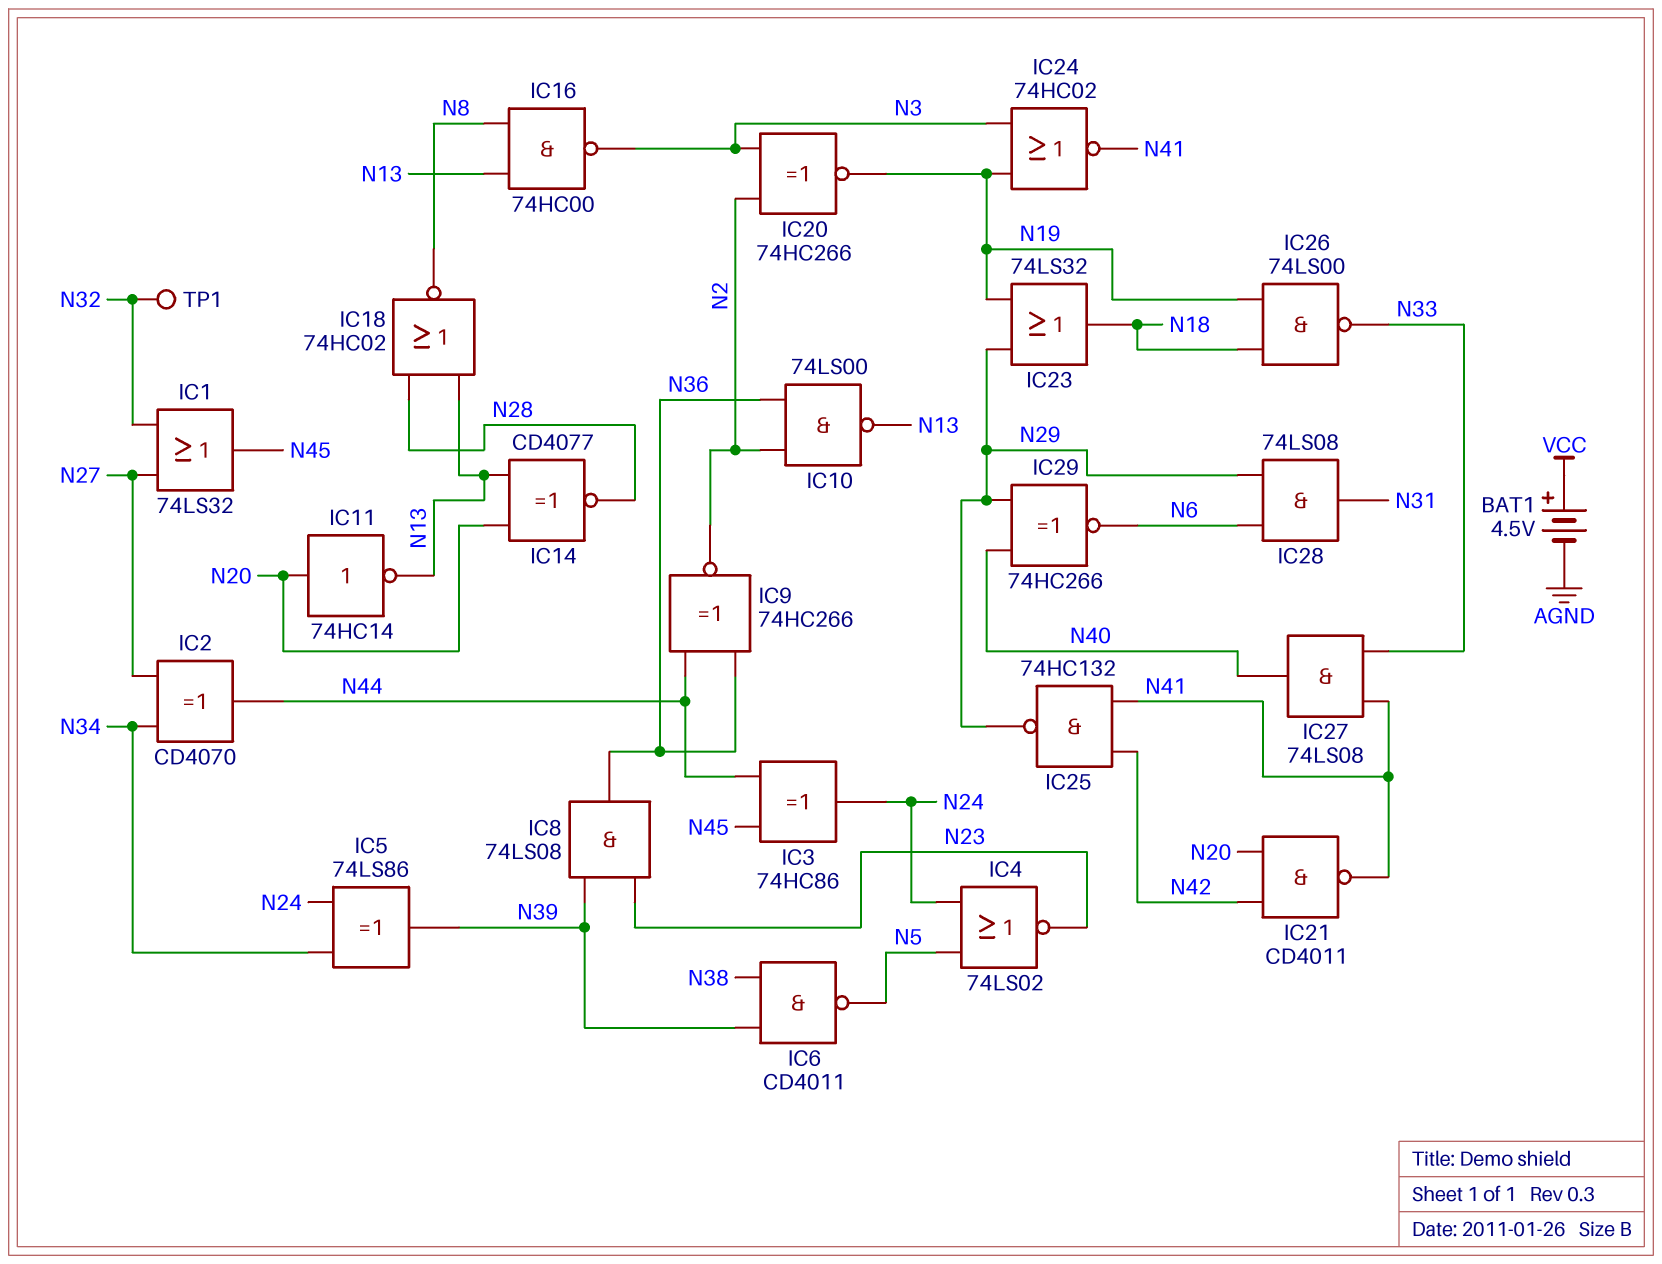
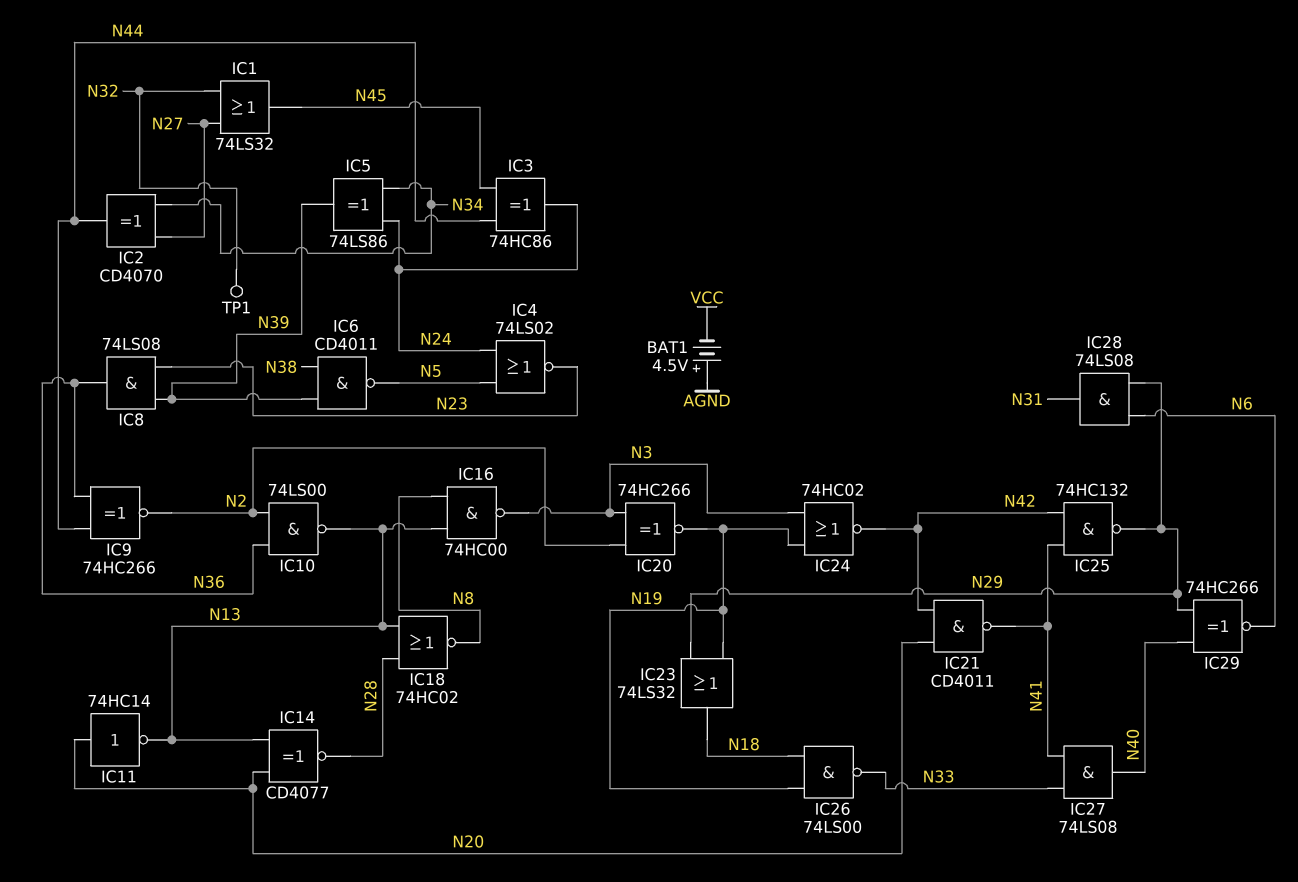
BAT1: 4.5V (plus VCC, minus AGND) -> 4.5V (plus AGND, minus VCC)
IC24: NOR 74HC02 (in N3, in N19, out N41) -> NOR 74HC02 (in N3, in N19, out N42)

